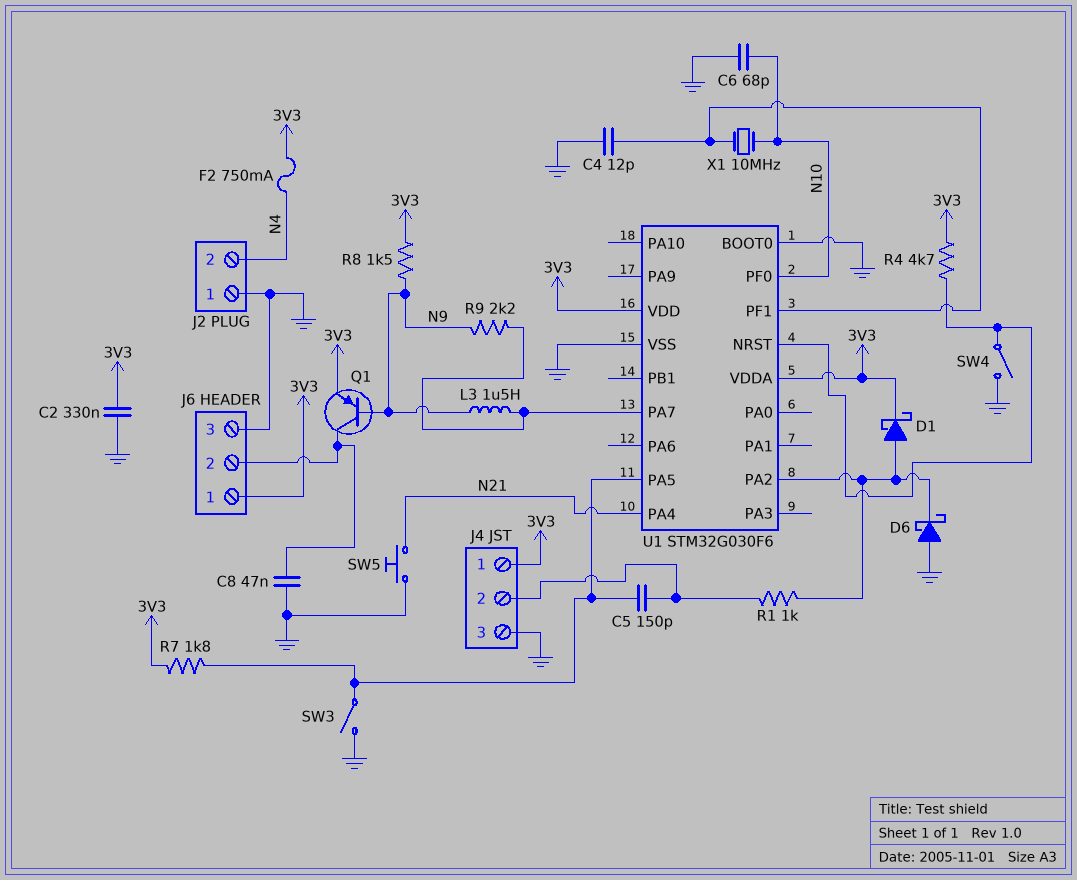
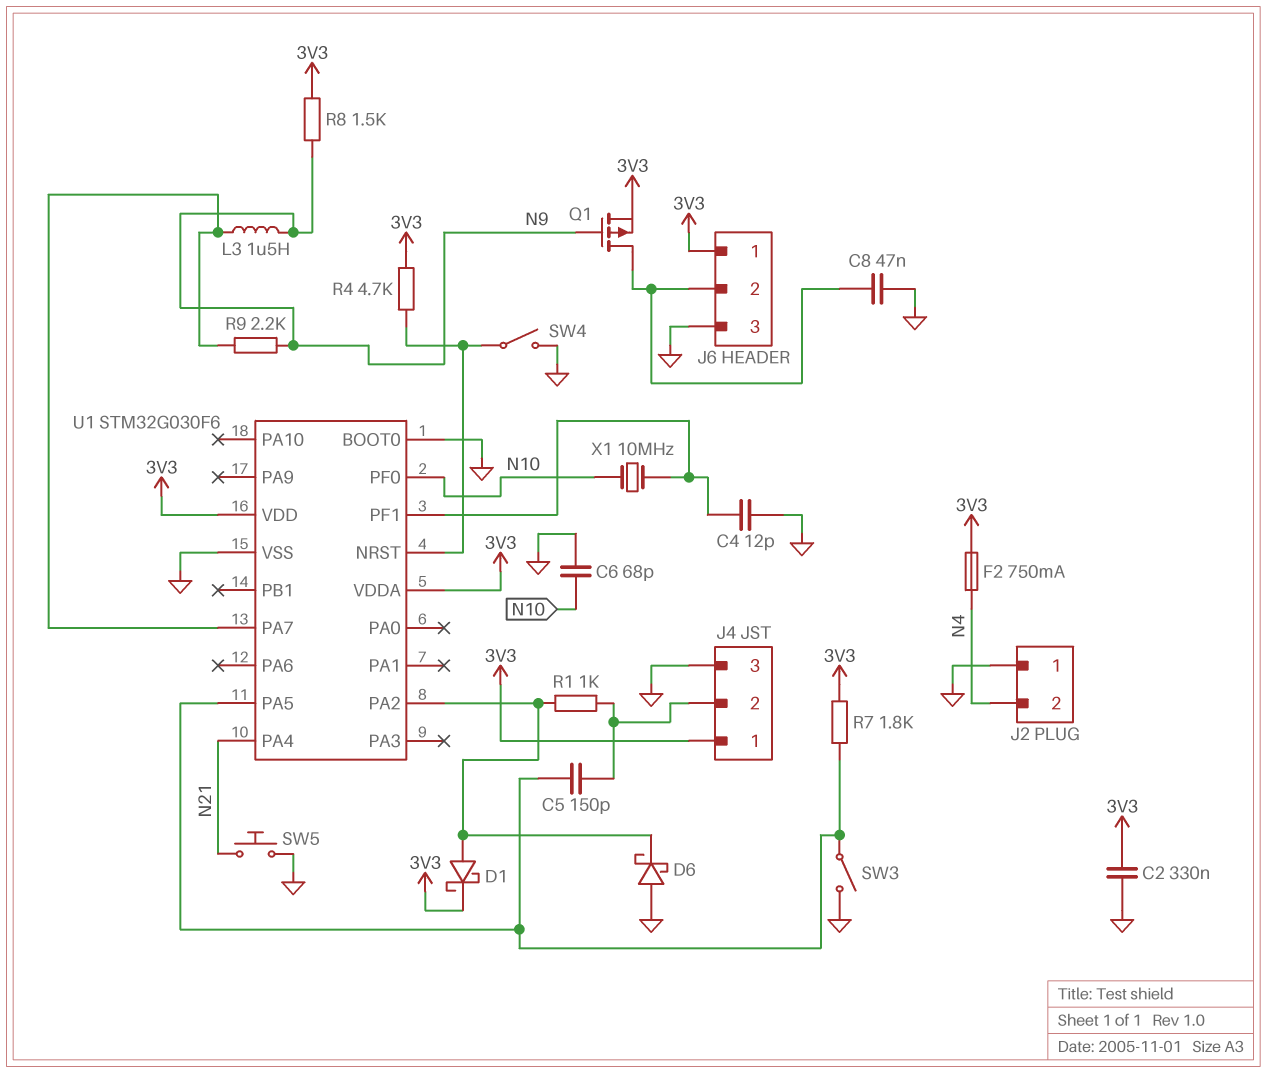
Q1: PNP (B N9, C J6/2, E 3V3) -> PMOS (G N9, D J6/2, S 3V3)

